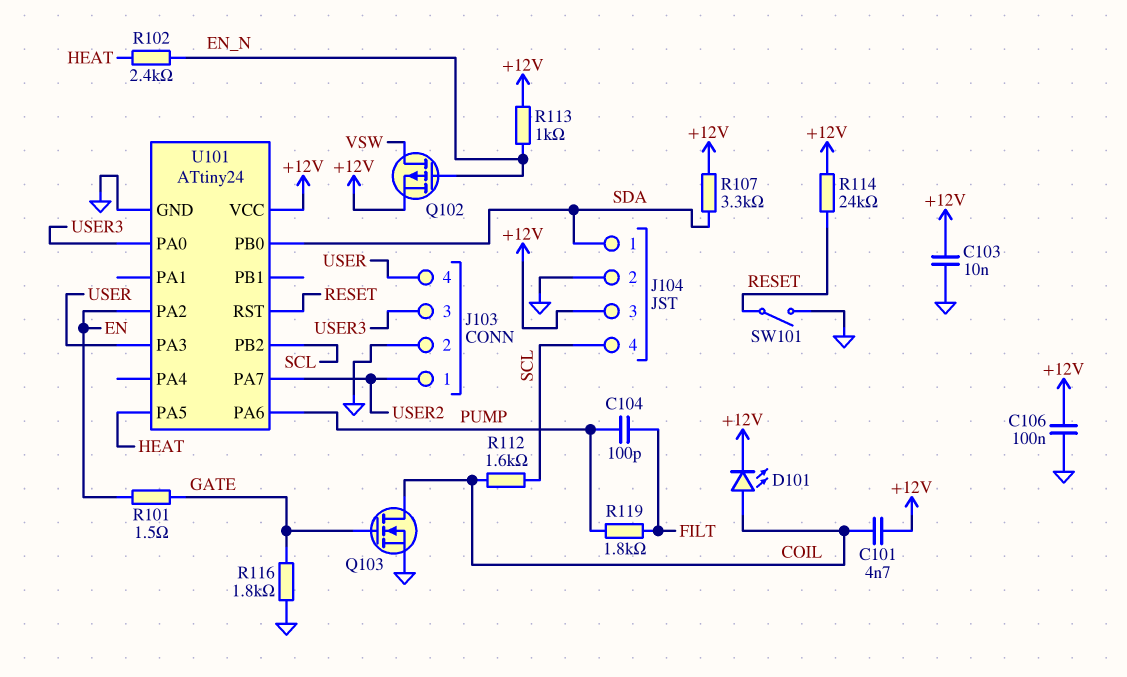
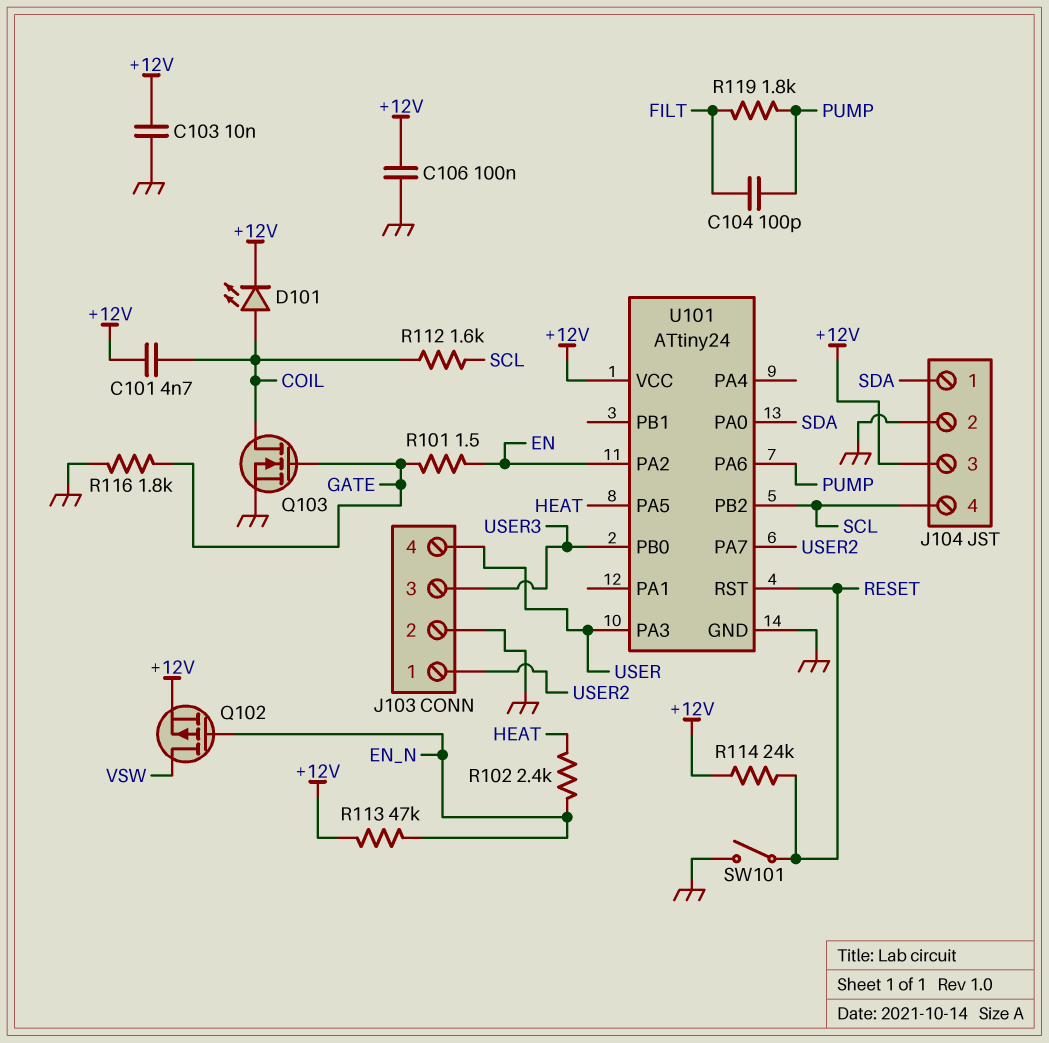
R107: 3.3k (+12V, SDA) -> none
R113: 1k (+12V, EN_N) -> 47k (+12V, EN_N)
U101 pin PA0: USER3 -> SDA
U101 pin PB0: SDA -> USER3

